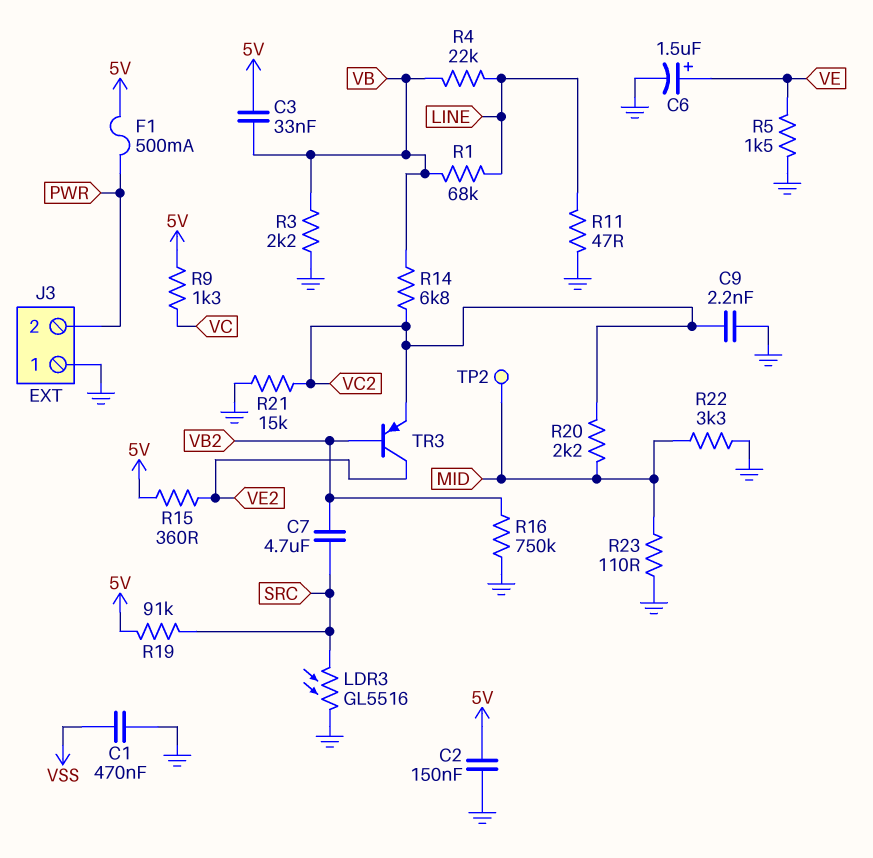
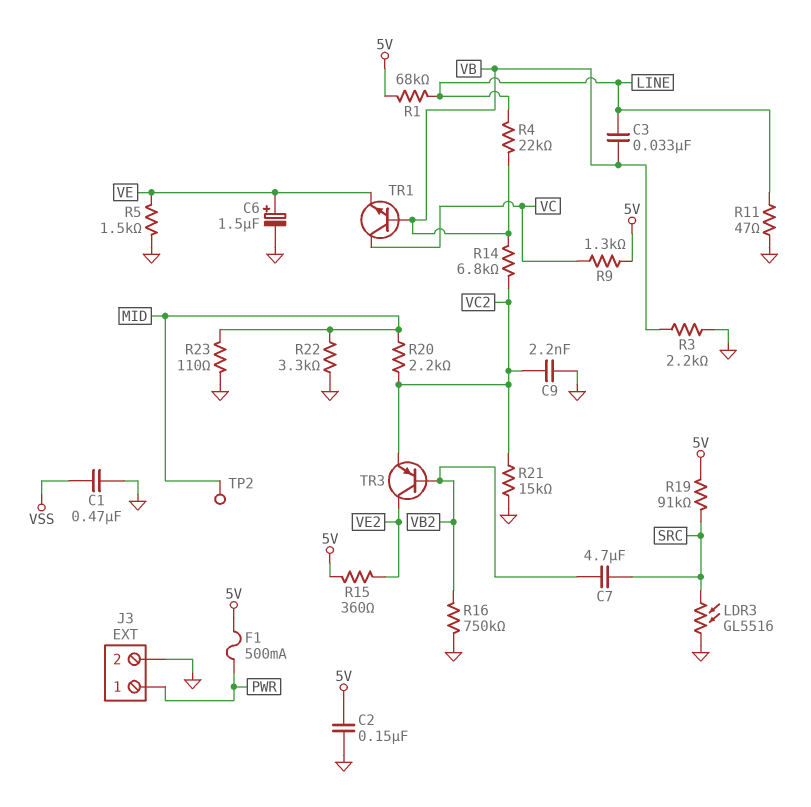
C3: 33nF (5V, VB) -> 33nF (LINE, VB)
J3 pin 1: GND -> PWR
J3 pin 2: PWR -> GND
R1: 68k (LINE, VB) -> 68k (5V, LINE)
TR1: none -> NPN (B VB, C VC, E VE)

